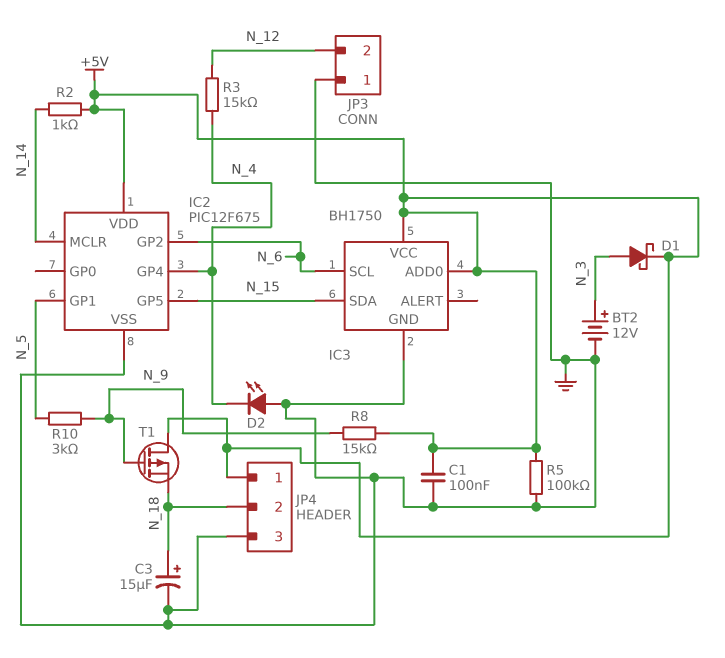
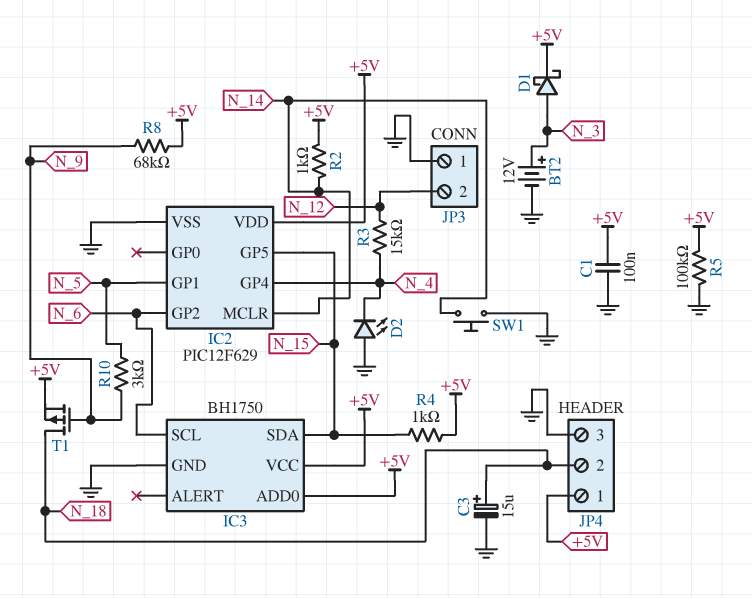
IC2: PIC12F675 -> PIC12F629
R4: none -> 1k (+5V, N_15)
R8: 15k (+5V, N_9) -> 68k (+5V, N_9)
SW1: none -> button (GND, N_14)
T1: PMOS (G N_9, D +5V, S N_18) -> PMOS (G N_9, D N_18, S +5V)

